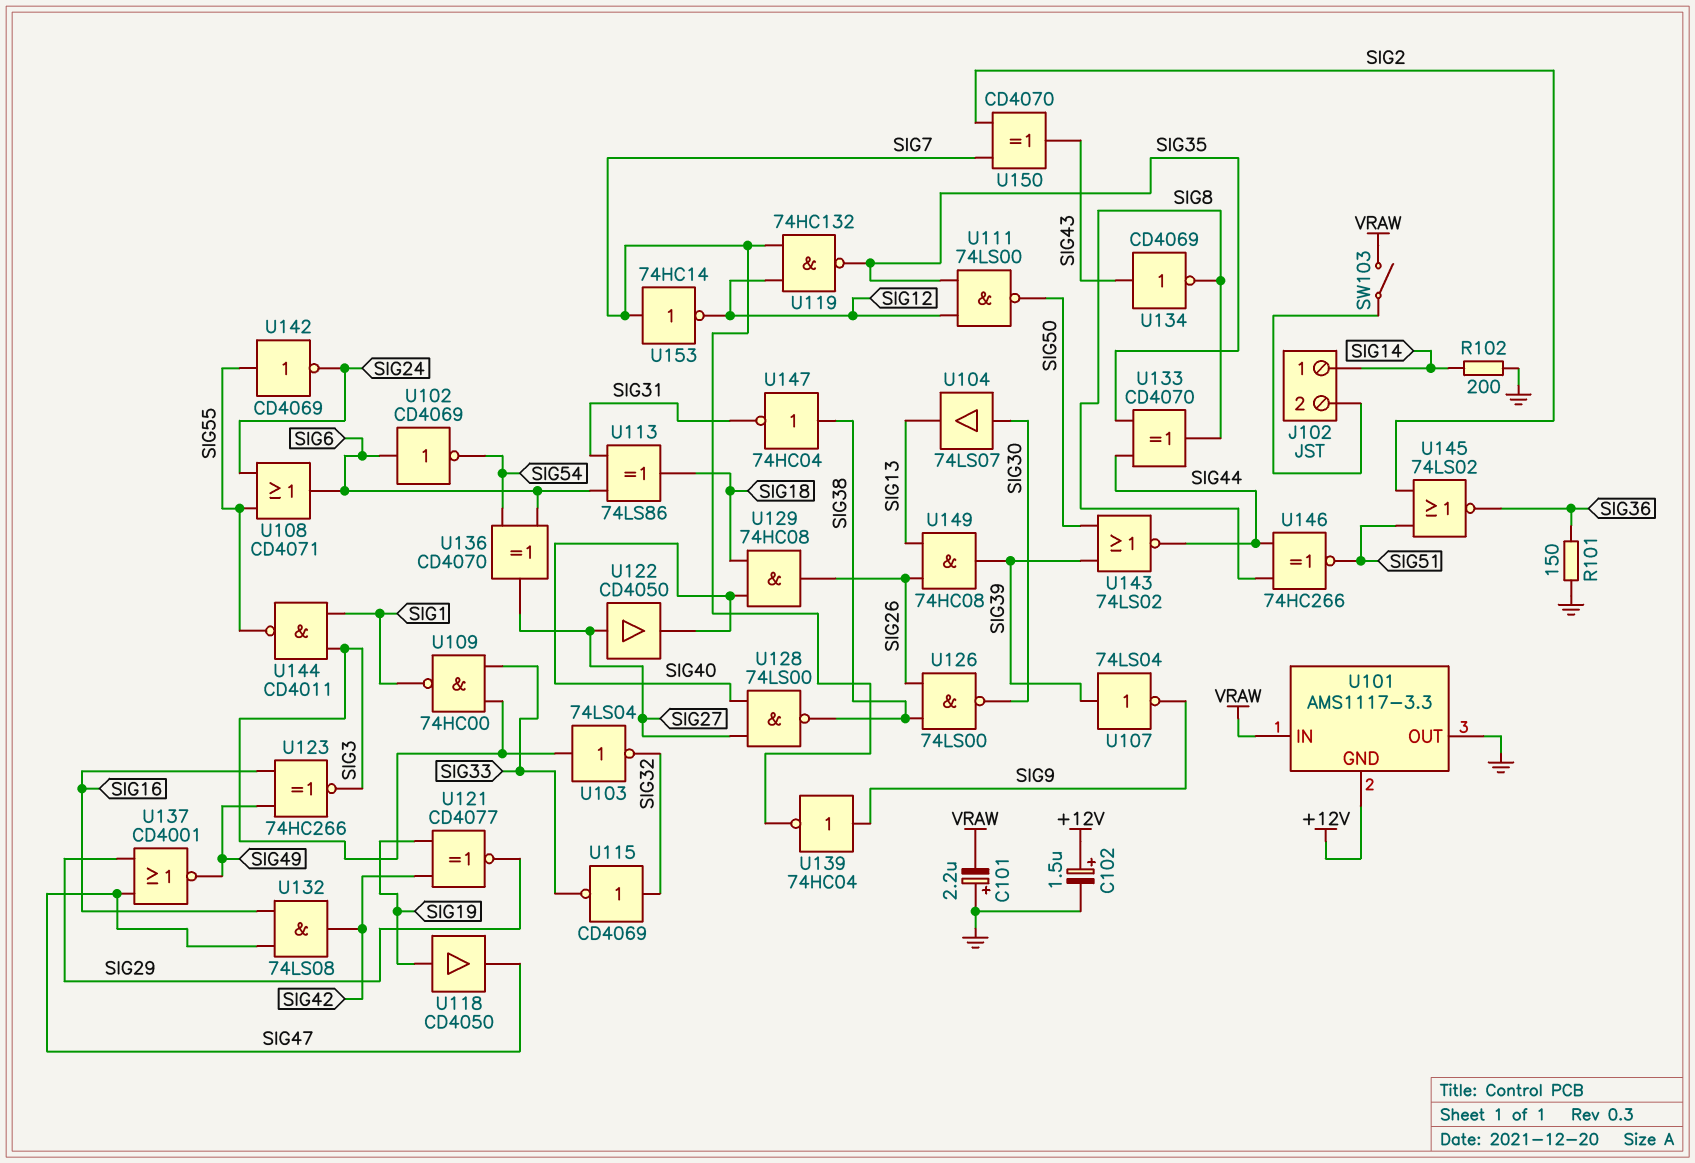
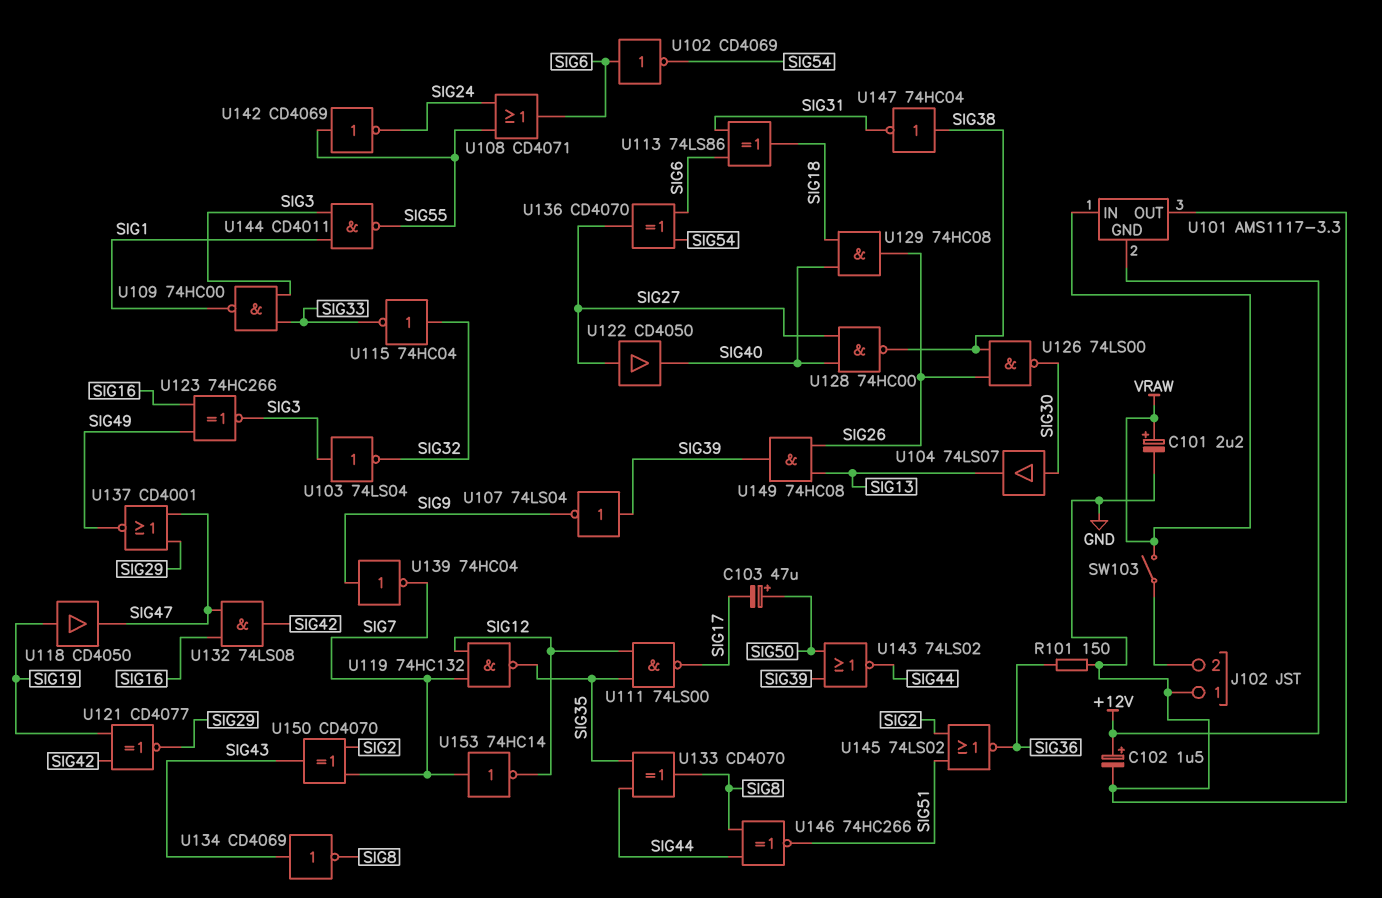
C101: 2.2uF (plus GND, minus VRAW) -> 2.2uF (plus VRAW, minus GND)
C103: none -> 47uF (plus SIG50, minus SIG17)
J102 pin 1: SIG14 -> GND
R102: 200 (GND, SIG14) -> none
U111: NAND 74LS00 (in SIG12, in SIG35, out SIG50) -> NAND 74LS00 (in SIG12, in SIG35, out SIG17)
U115: NOT CD4069 (in SIG32, out SIG33) -> NOT 74HC04 (in SIG32, out SIG33)
U128: NAND 74LS00 (in SIG27, in SIG40, out SIG38) -> NAND 74HC00 (in SIG27, in SIG40, out SIG38)

